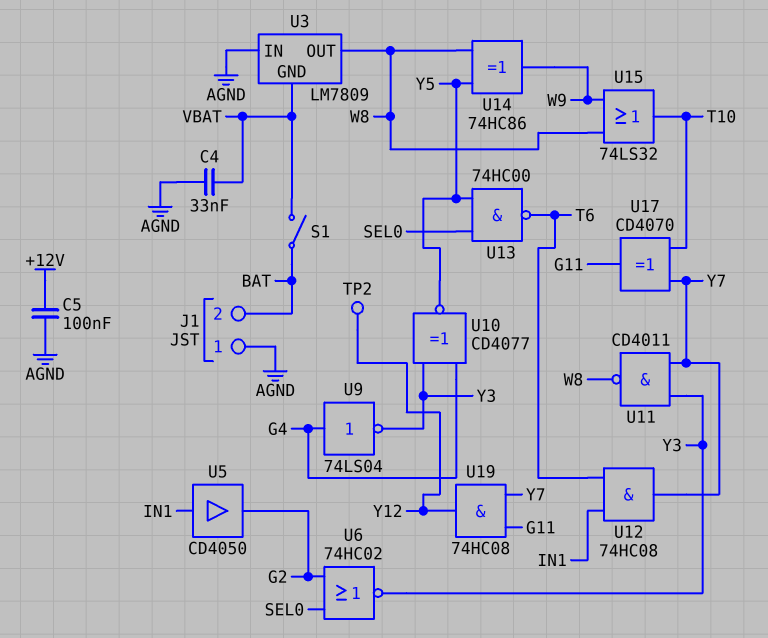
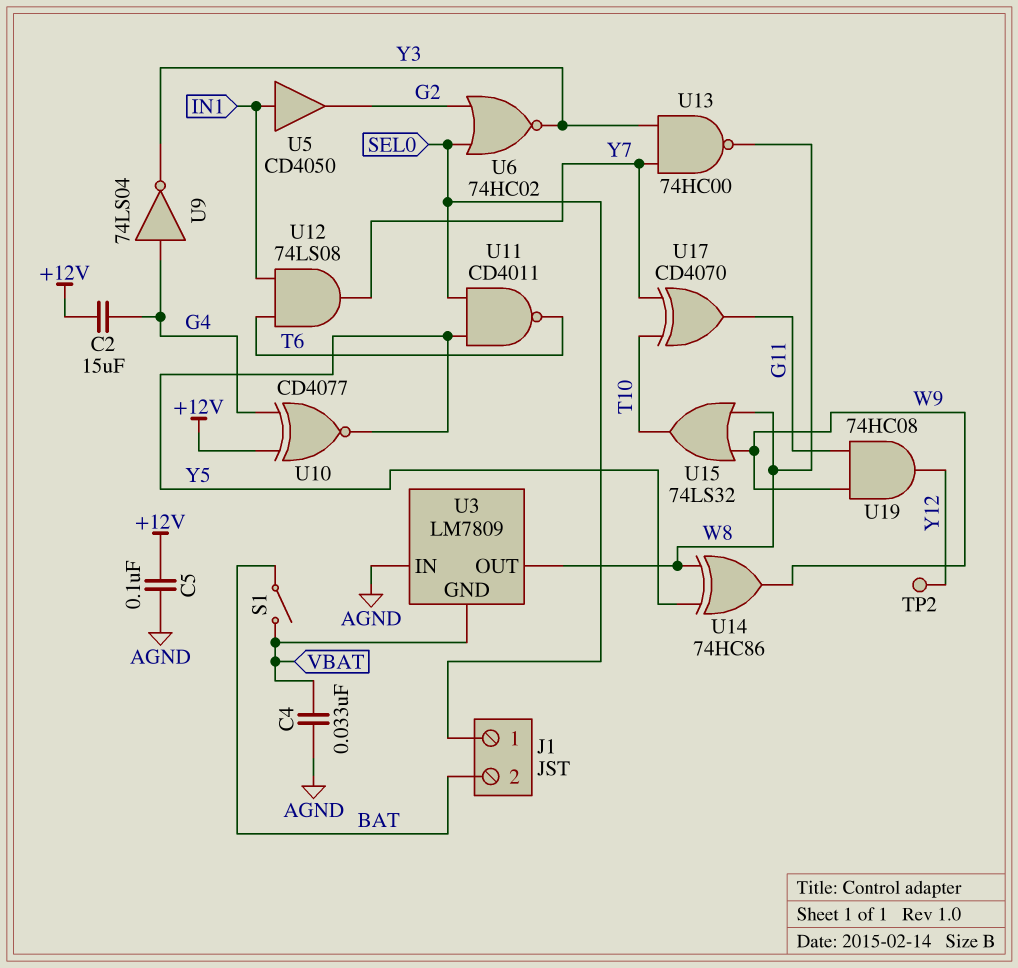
C2: none -> 15uF (+12V, G4)
J1 pin 1: AGND -> SEL0
U10: XNOR CD4077 (in G4, in Y3, out Y5) -> XNOR CD4077 (in +12V, in G4, out Y5)
U11: NAND CD4011 (in Y3, in Y7, out W8) -> NAND CD4011 (in SEL0, in Y5, out T6)
U12: AND 74HC08 (in IN1, in T6, out Y7) -> AND 74LS08 (in IN1, in T6, out Y7)
U13: NAND 74HC00 (in SEL0, in Y5, out T6) -> NAND 74HC00 (in Y3, in Y7, out W8)
U19: AND 74HC08 (in G11, in Y7, out Y12) -> AND 74HC08 (in G11, in W9, out Y12)

